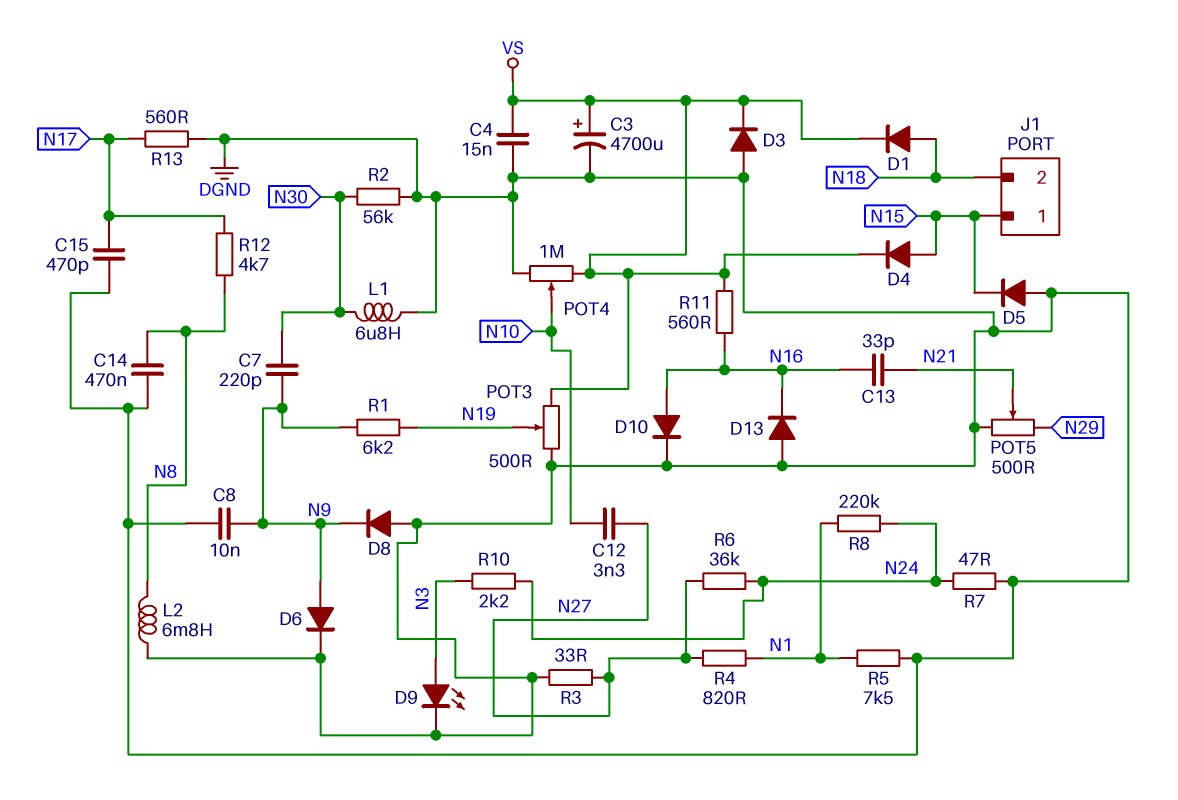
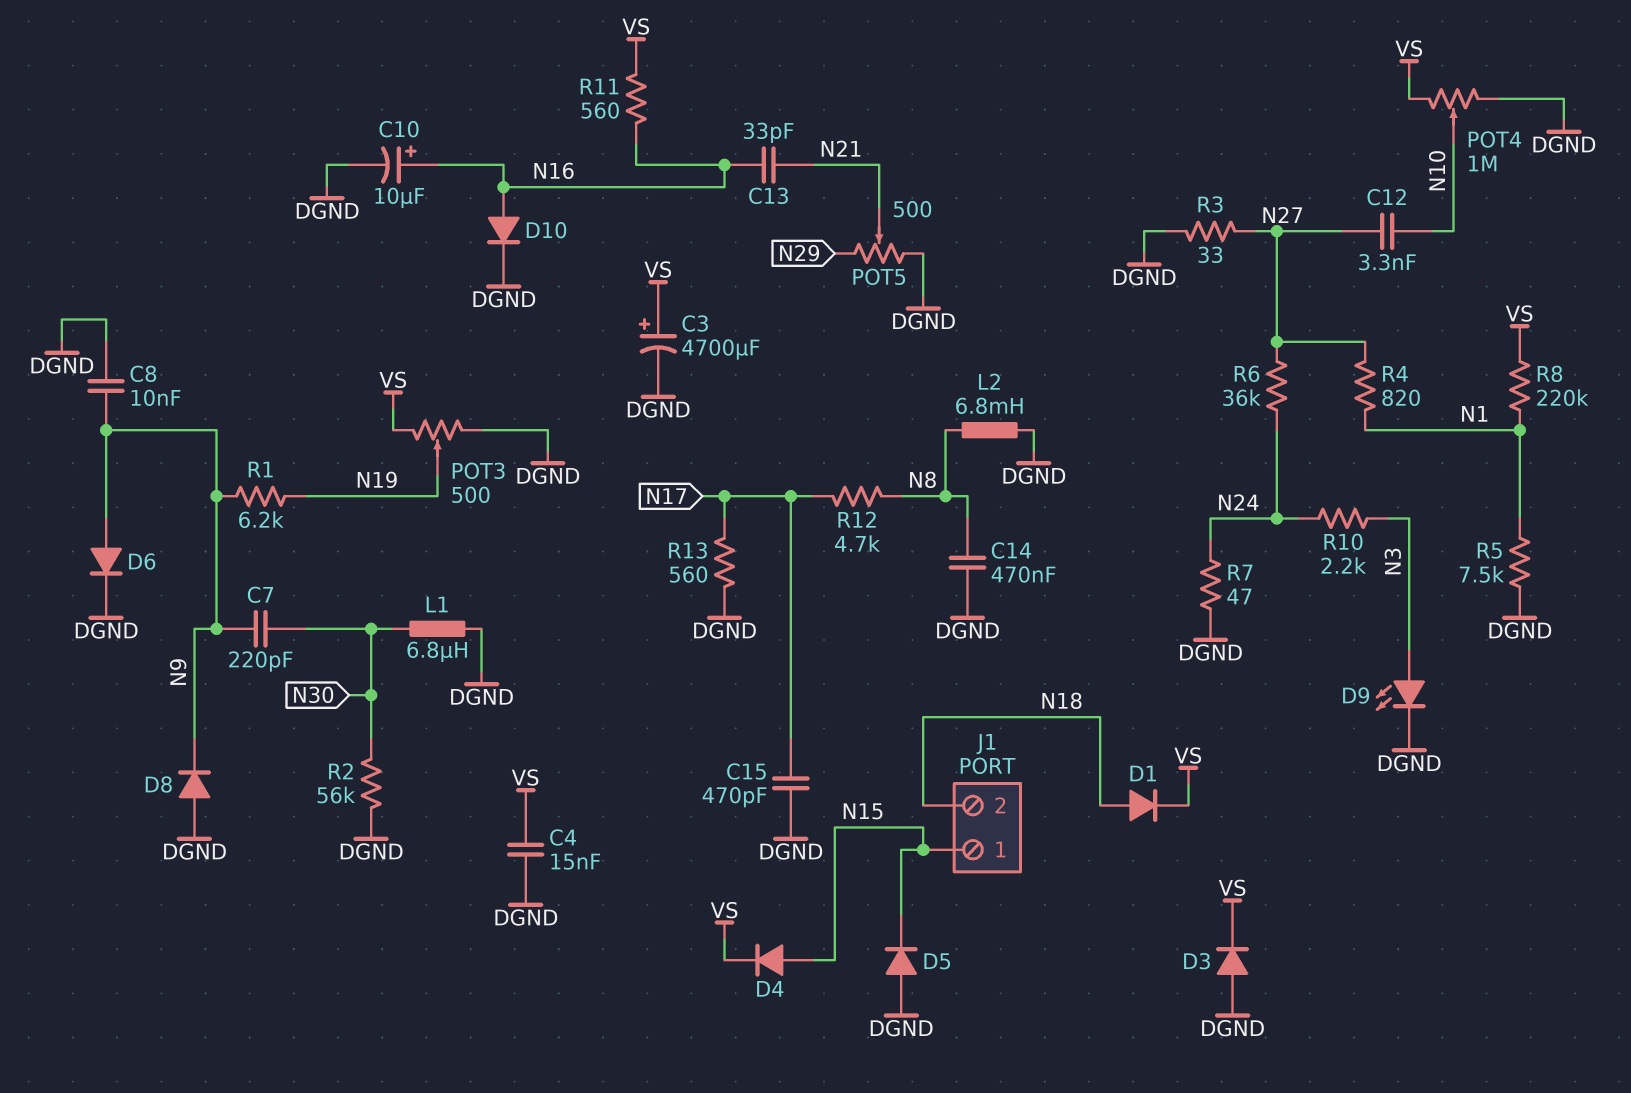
C10: none -> 10uF (plus N16, minus DGND)
D13: diode (A DGND, K N16) -> none
R8: 220k (N1, N24) -> 220k (N1, VS)

